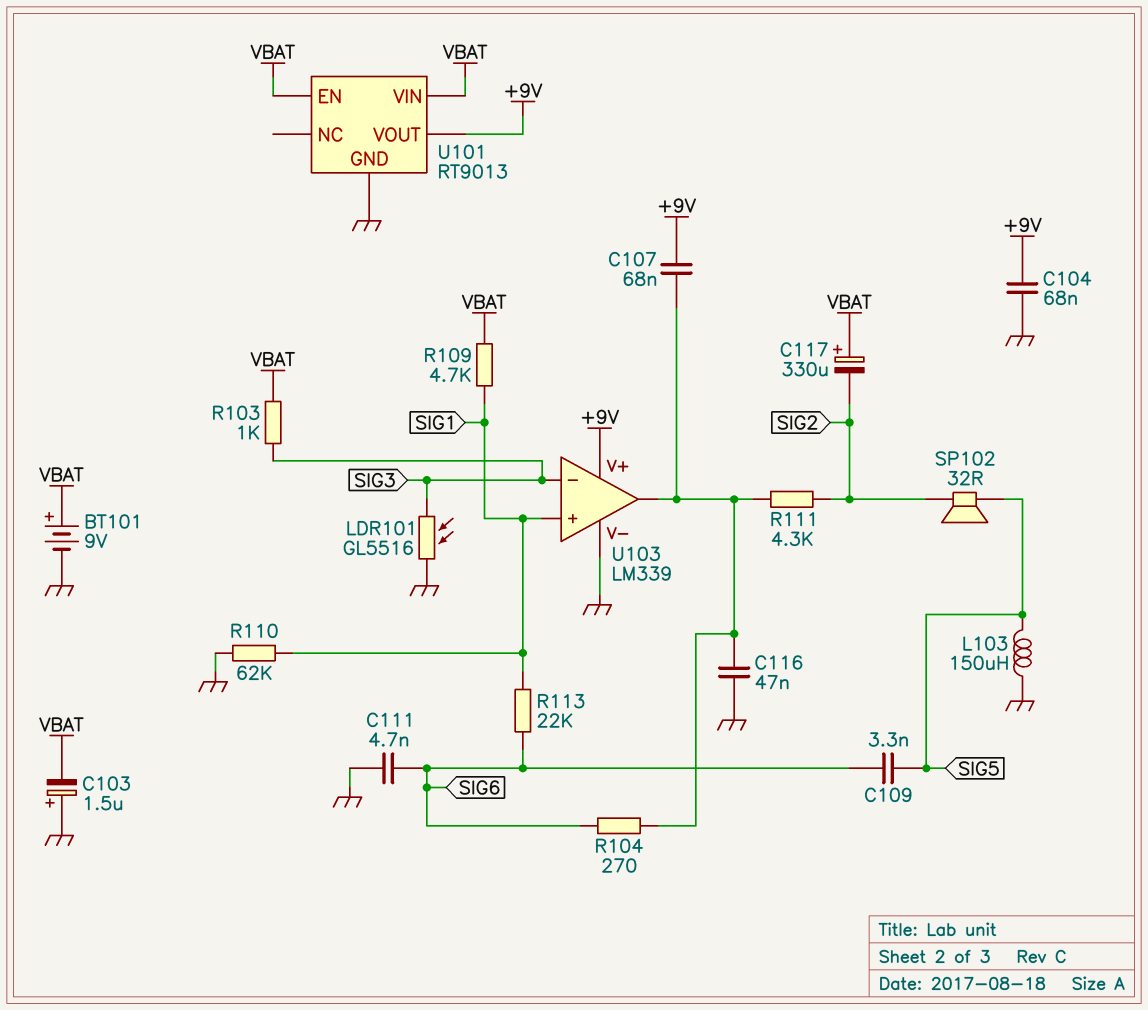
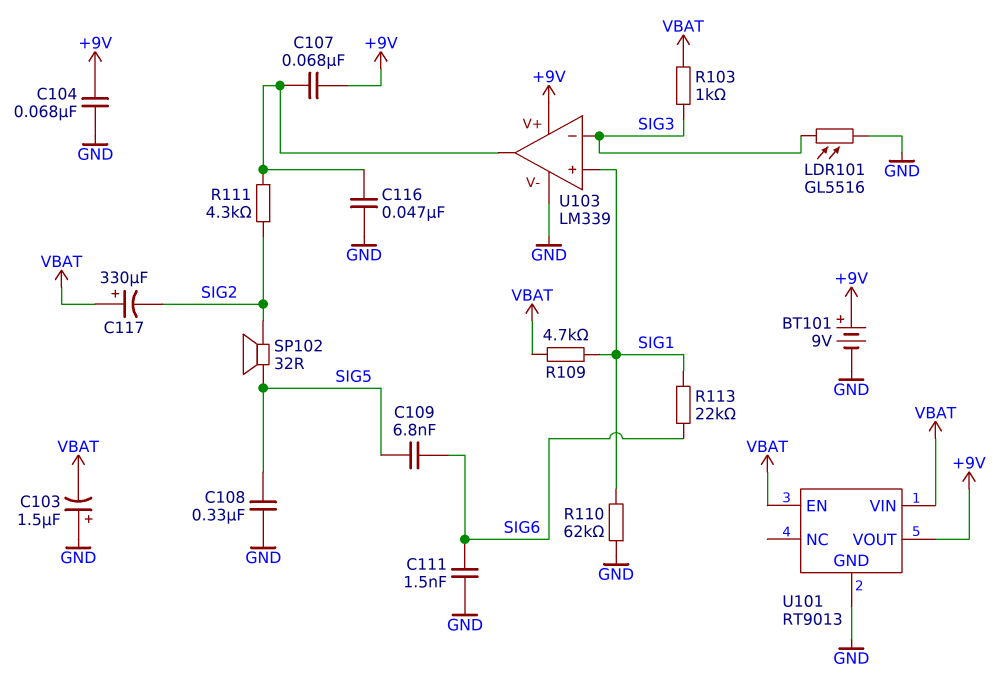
BT101: 9V (plus VBAT, minus GND) -> 9V (plus +9V, minus GND)
C108: none -> 330nF (GND, SIG5)
C109: 3.3nF (SIG5, SIG6) -> 6.8nF (SIG5, SIG6)
C111: 4.7nF (GND, SIG6) -> 1.5nF (GND, SIG6)
L103: 150uH (GND, SIG5) -> none
R104: 270 (SIG6, U103/out) -> none

